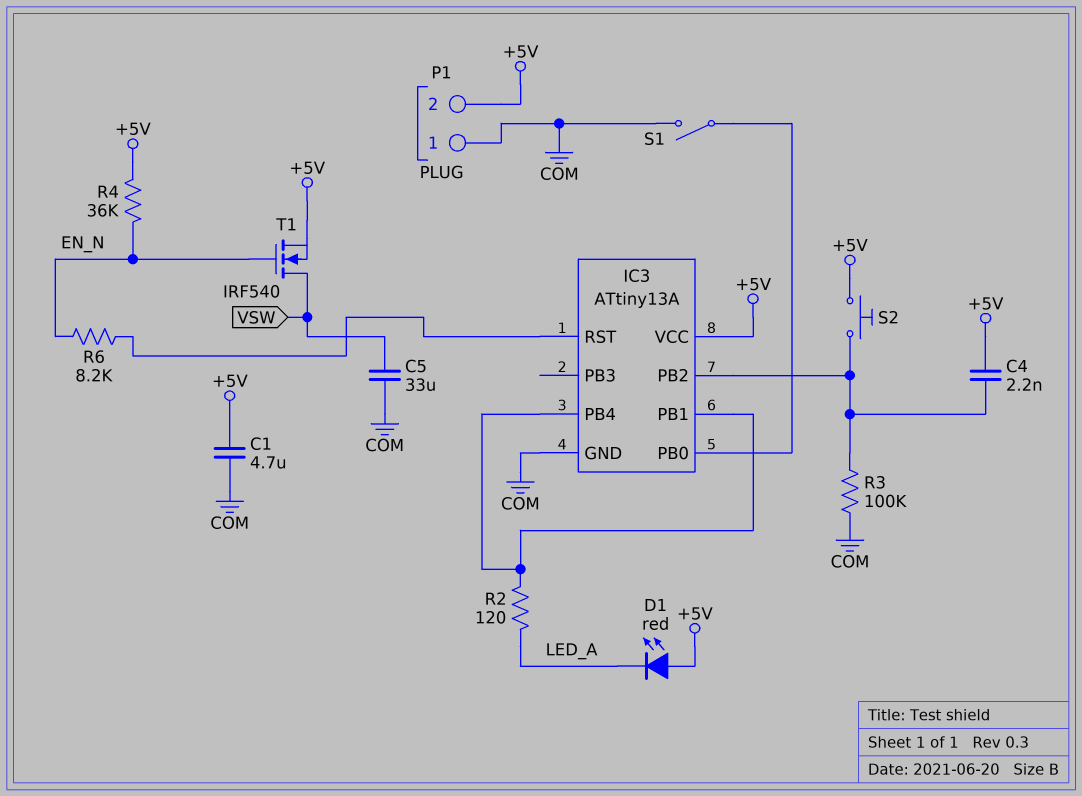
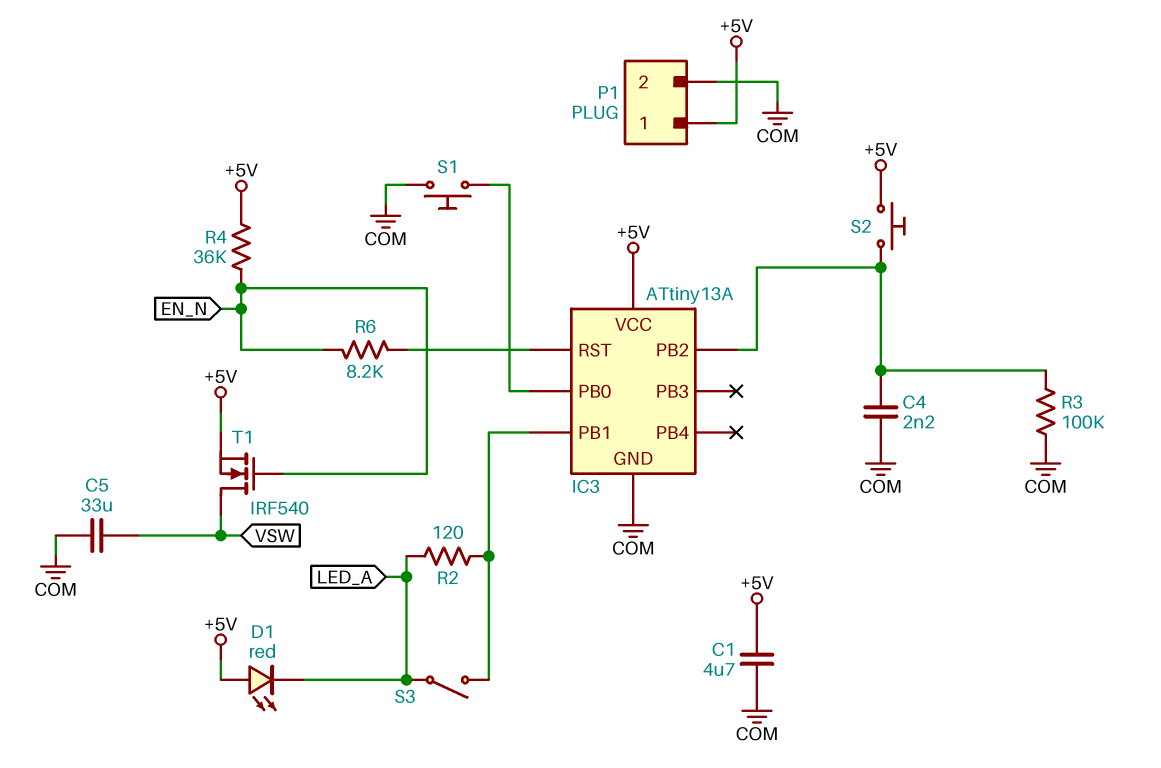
C4: 2.2nF (+5V, IC3/PB2) -> 2.2nF (COM, IC3/PB2)
IC3 pin PB4: IC3/PB1 -> none
P1 pin 1: COM -> +5V
P1 pin 2: +5V -> COM
S1: switch (COM, IC3/PB0) -> button (COM, IC3/PB0)
S3: none -> switch (IC3/PB1, LED_A)

